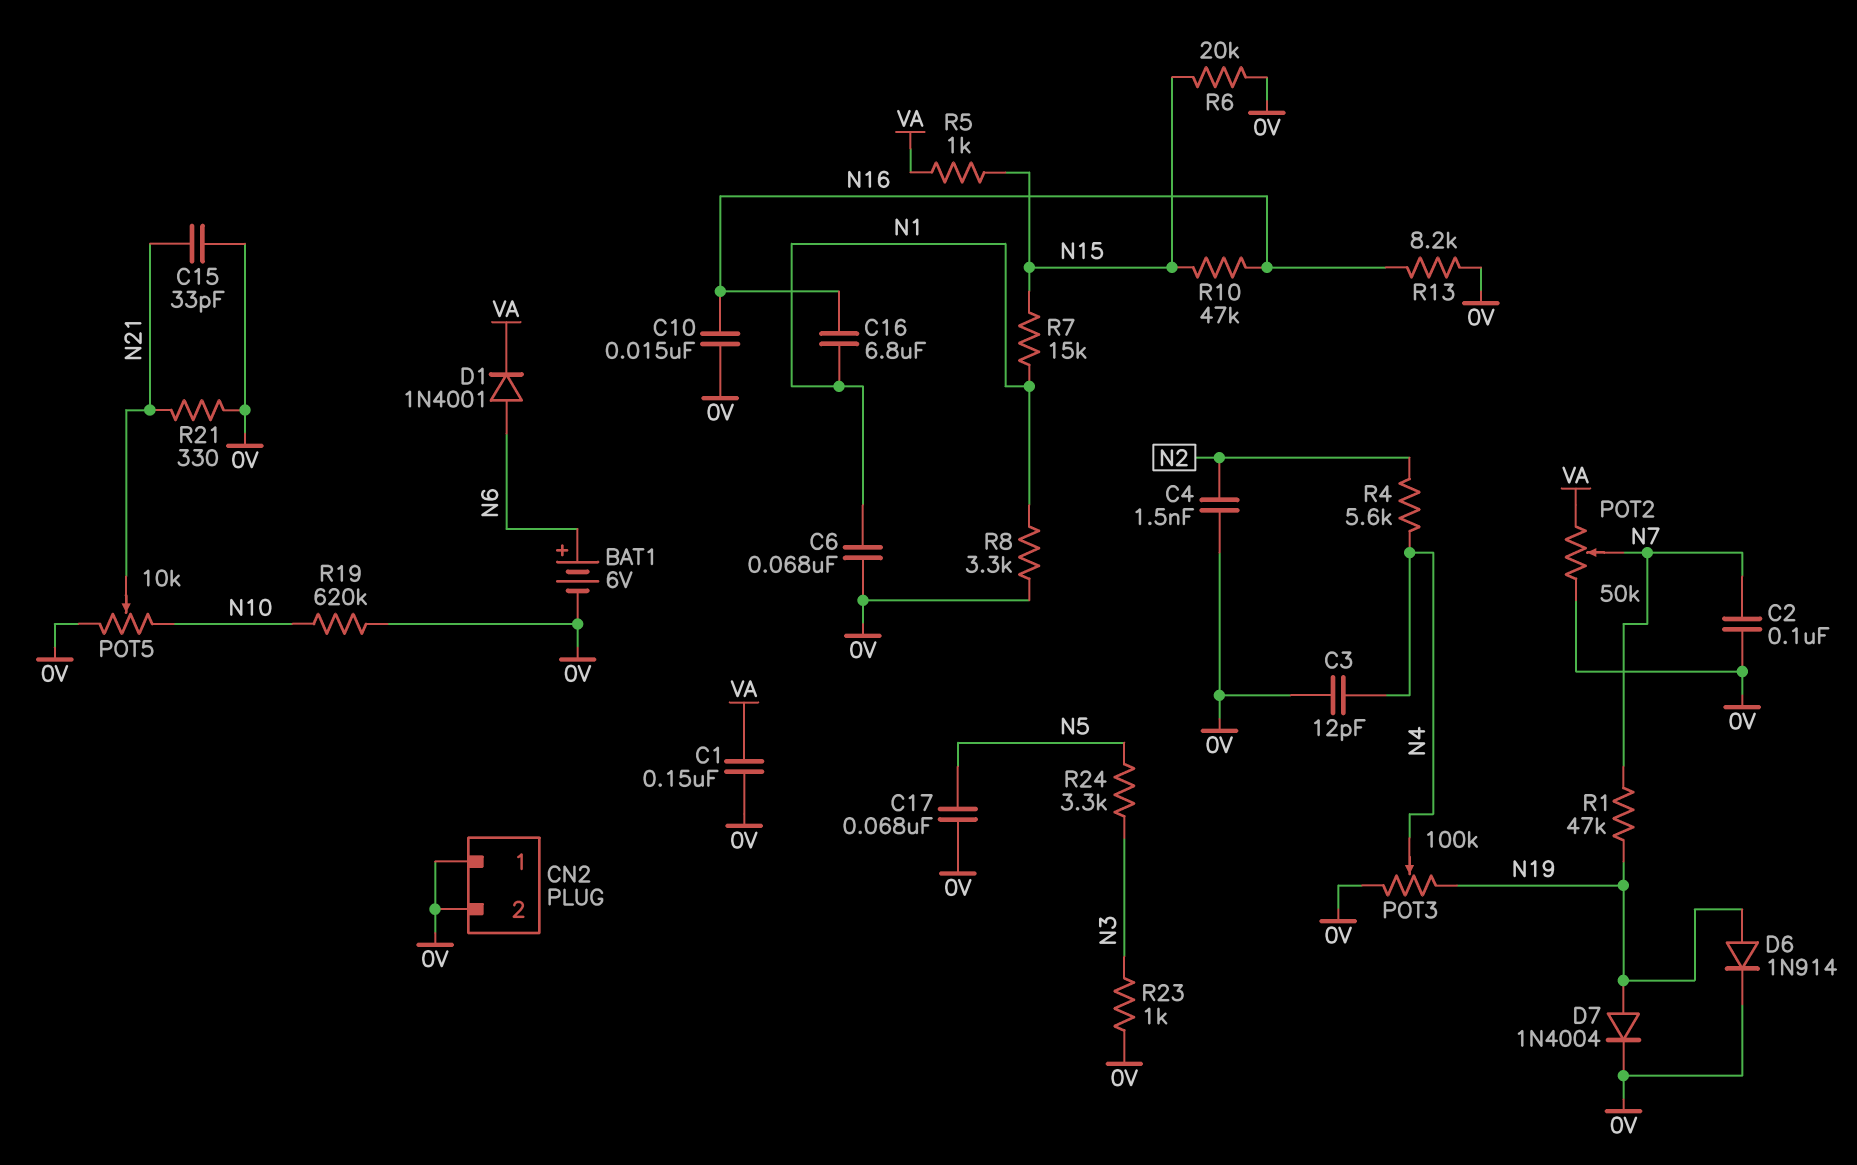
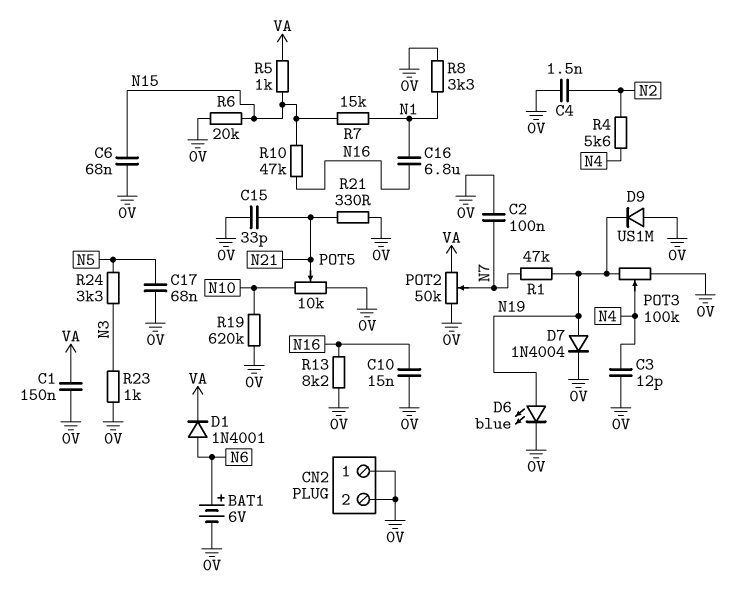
C6: 68nF (0V, N1) -> 68nF (0V, N15)
D6: diode 1N914 (A N19, K 0V) -> LED blue (A N19, K 0V)
D9: none -> diode US1M (A 0V, K N19)

